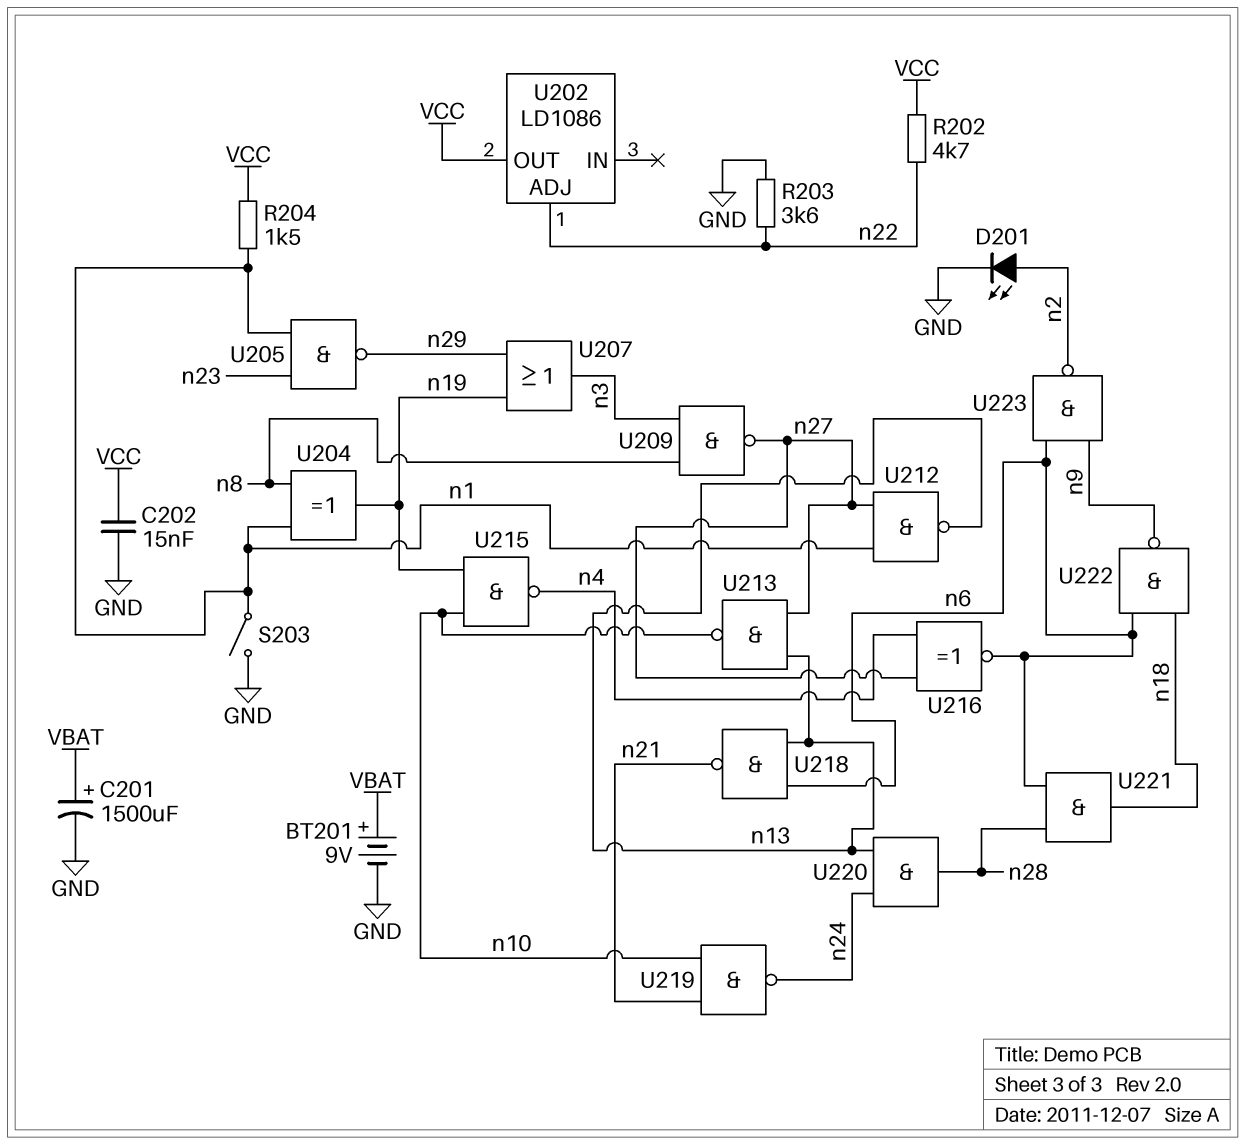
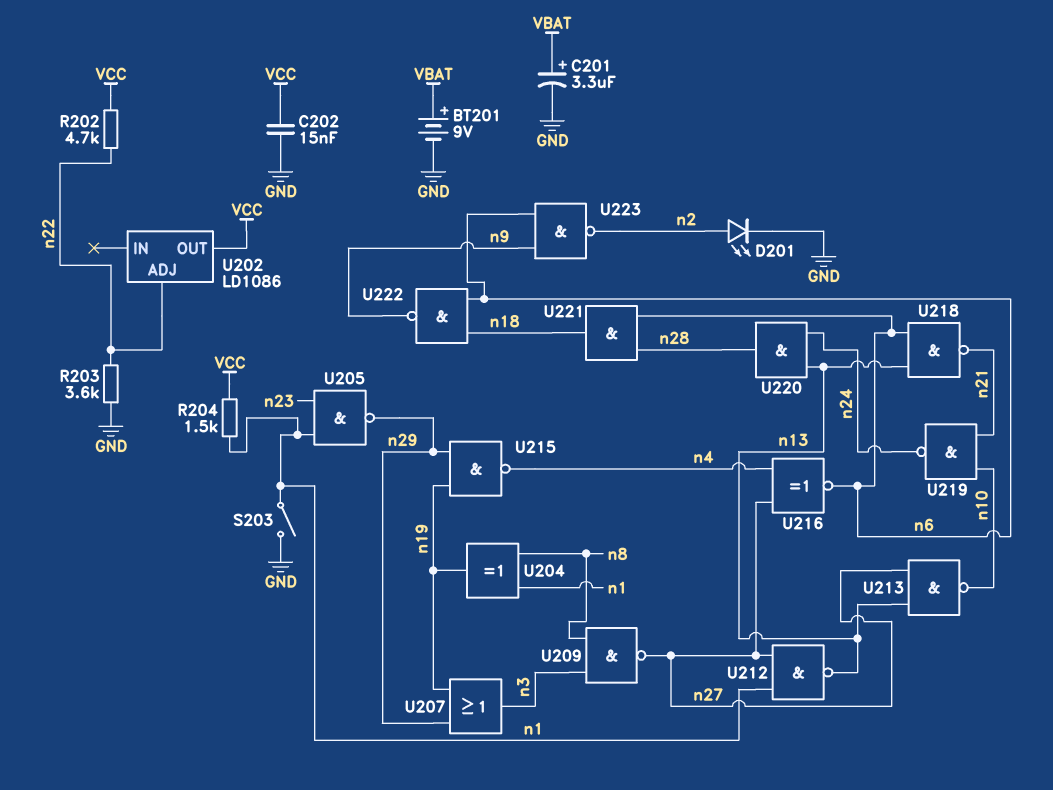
C201: 1500uF (plus VBAT, minus GND) -> 3.3uF (plus VBAT, minus GND)
U215: NAND (in n10, in n19, out n4) -> NAND (in n19, in n29, out n4)

